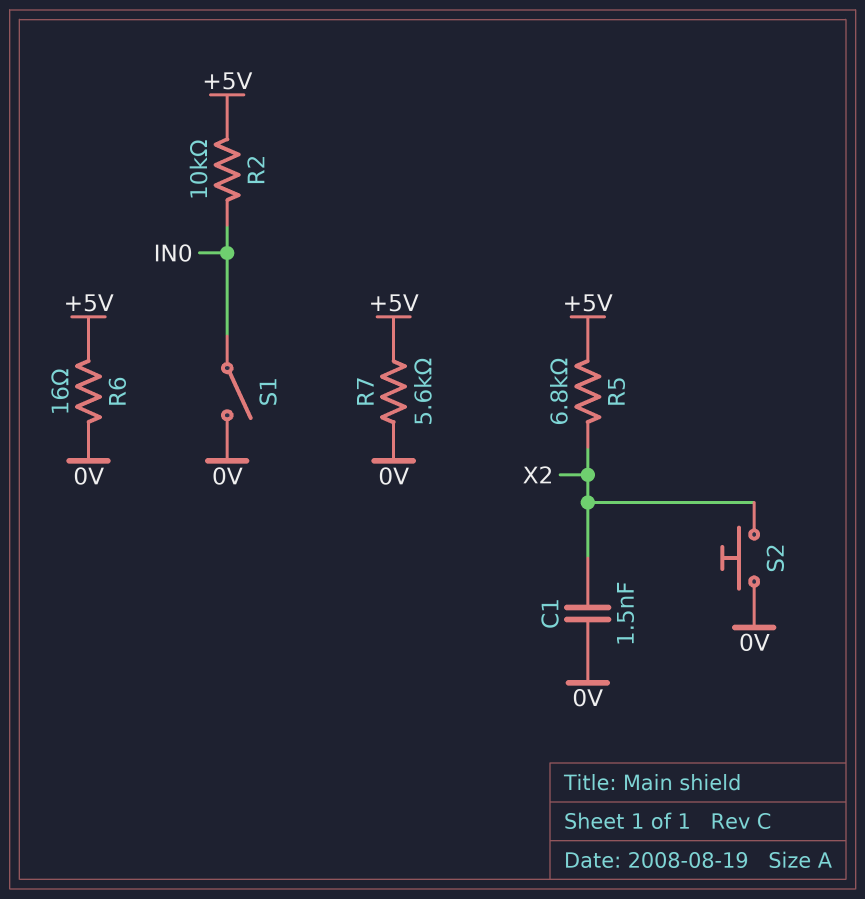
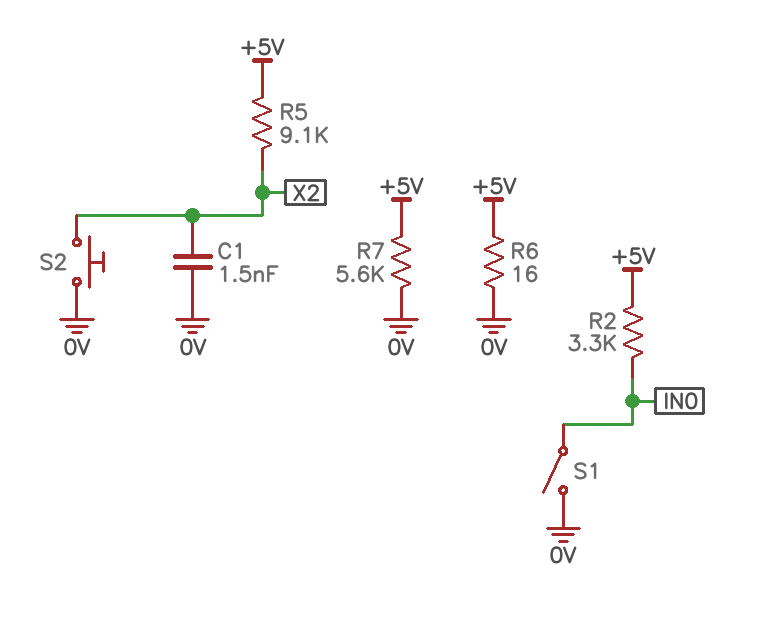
R2: 10k (+5V, IN0) -> 3.3k (+5V, IN0)
R5: 6.8k (+5V, X2) -> 9.1k (+5V, X2)

